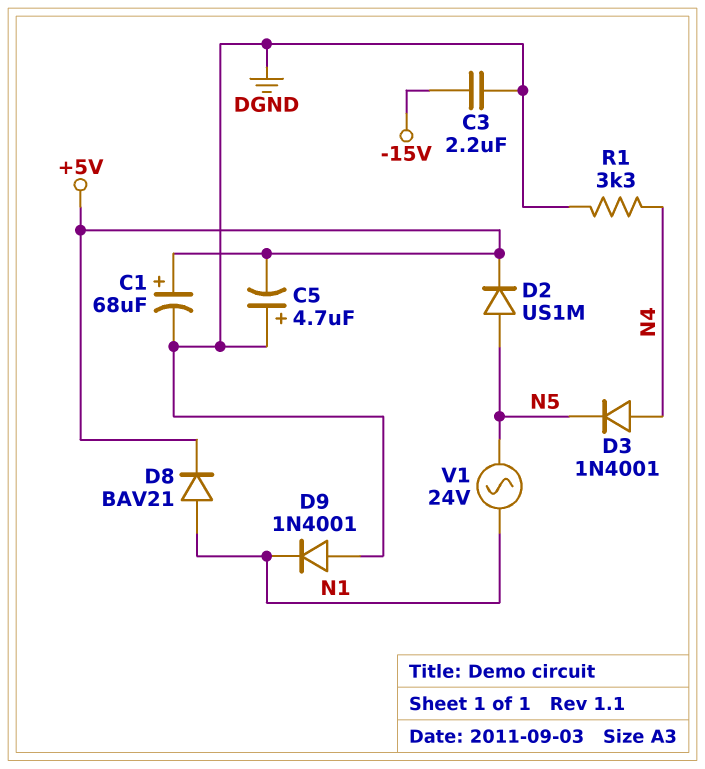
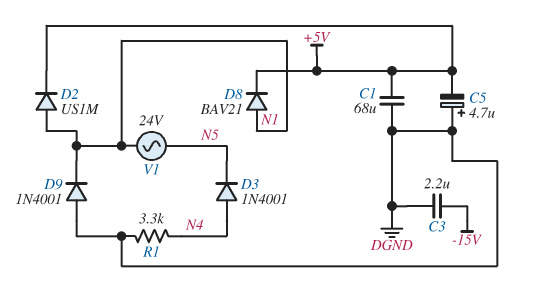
C1: 68uF (plus +5V, minus DGND) -> 68uF (+5V, DGND)
D2: diode US1M (A N5, K +5V) -> diode US1M (A N1, K +5V)

